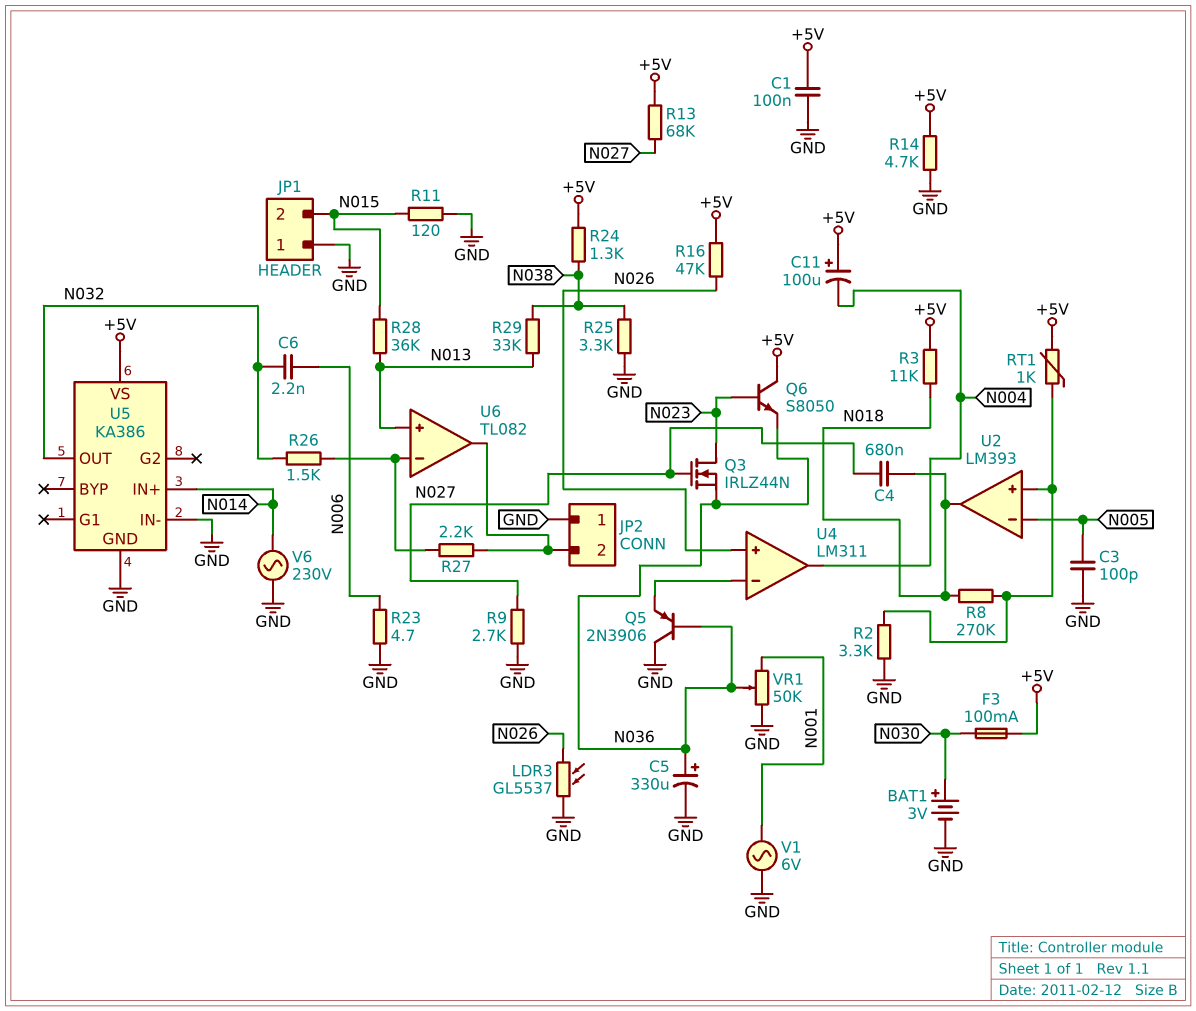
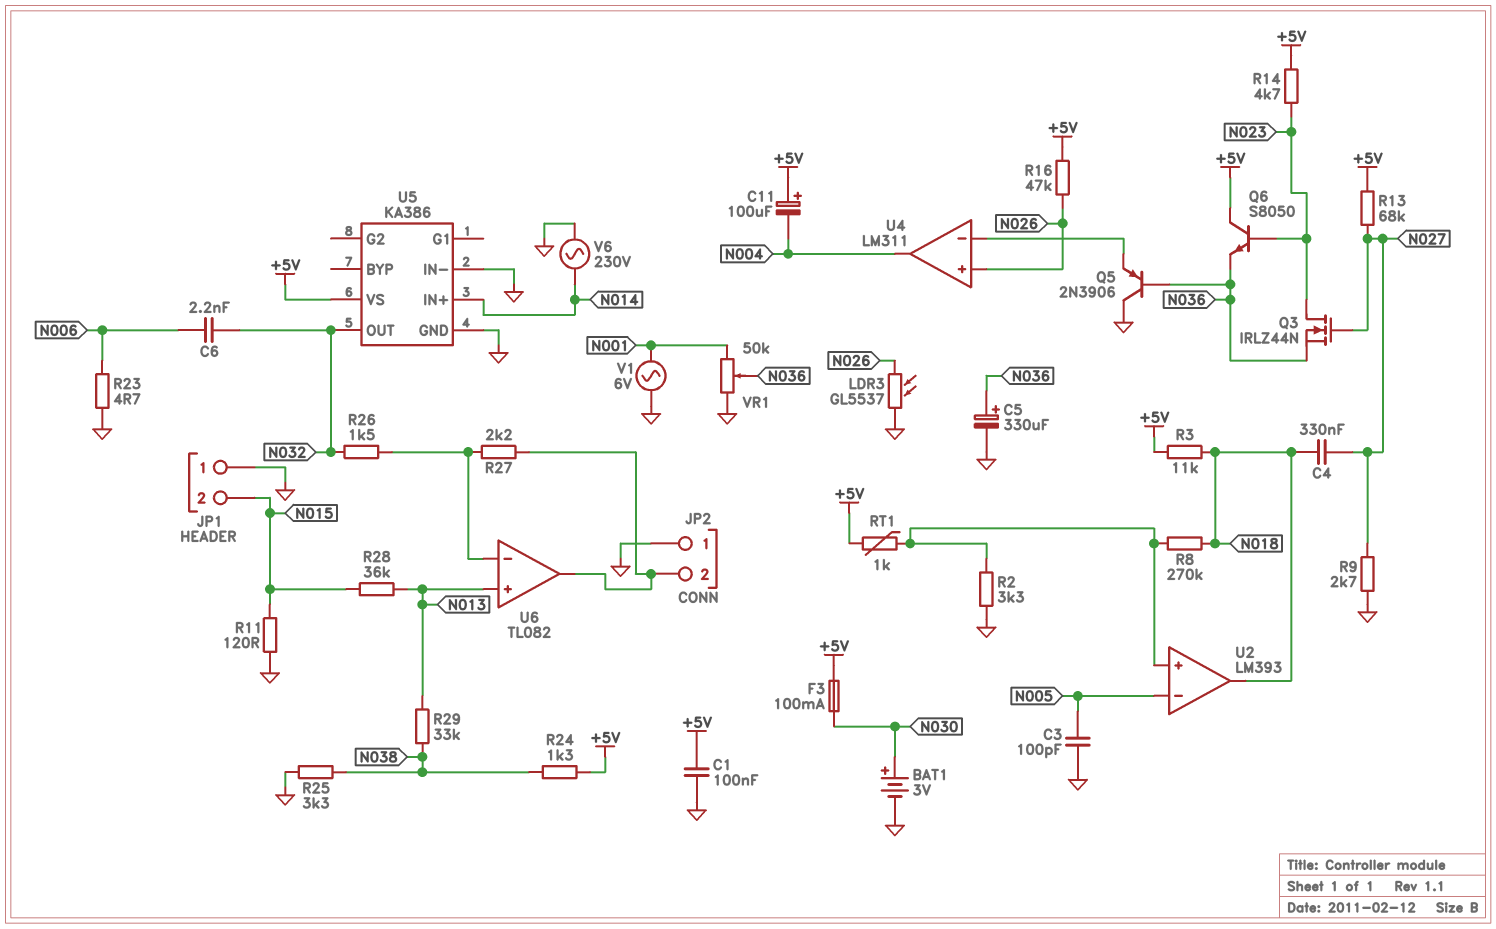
C4: 680nF (N018, N027) -> 330nF (N018, N027)
R14: 4.7k (+5V, GND) -> 4.7k (+5V, N023)

